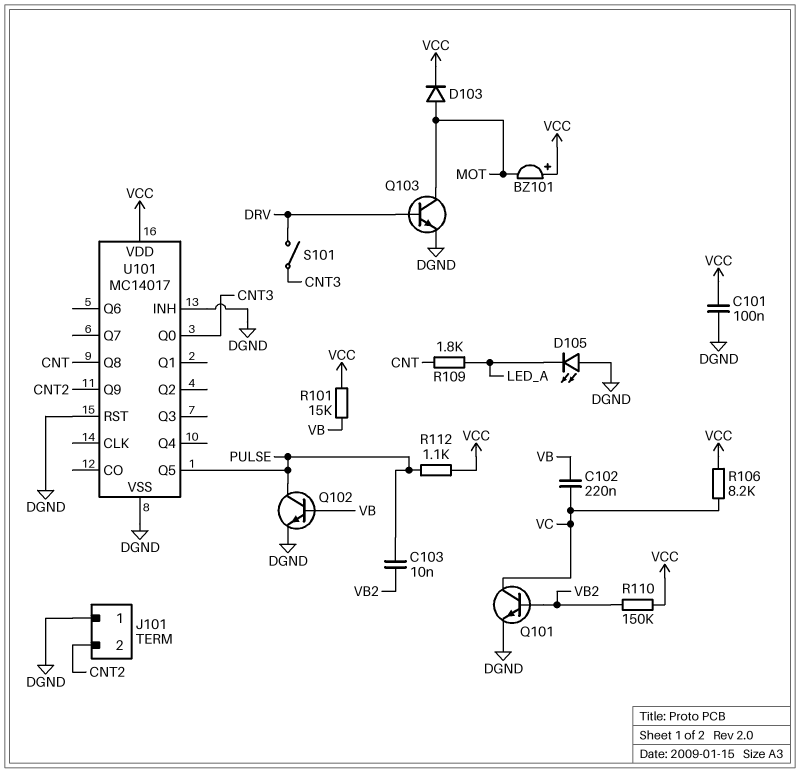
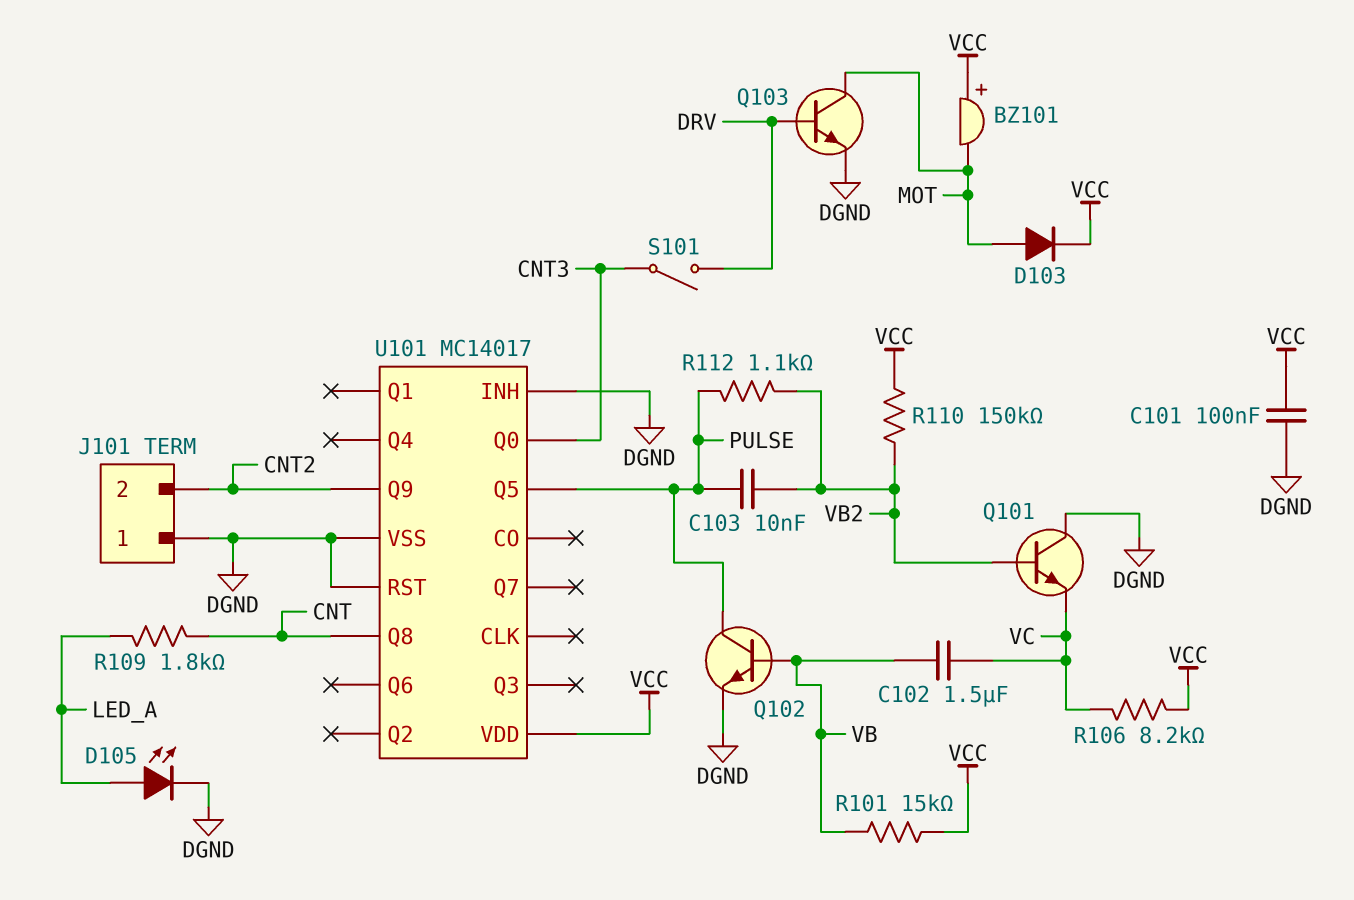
C102: 220nF (VB, VC) -> 1.5uF (VB, VC)
D105: LED (A DGND, K LED_A) -> LED (A LED_A, K DGND)
Q101: NPN (B VB2, C VC, E DGND) -> NPN (B VB2, C DGND, E VC)
R112: 1.1k (PULSE, VCC) -> 1.1k (PULSE, VB2)

